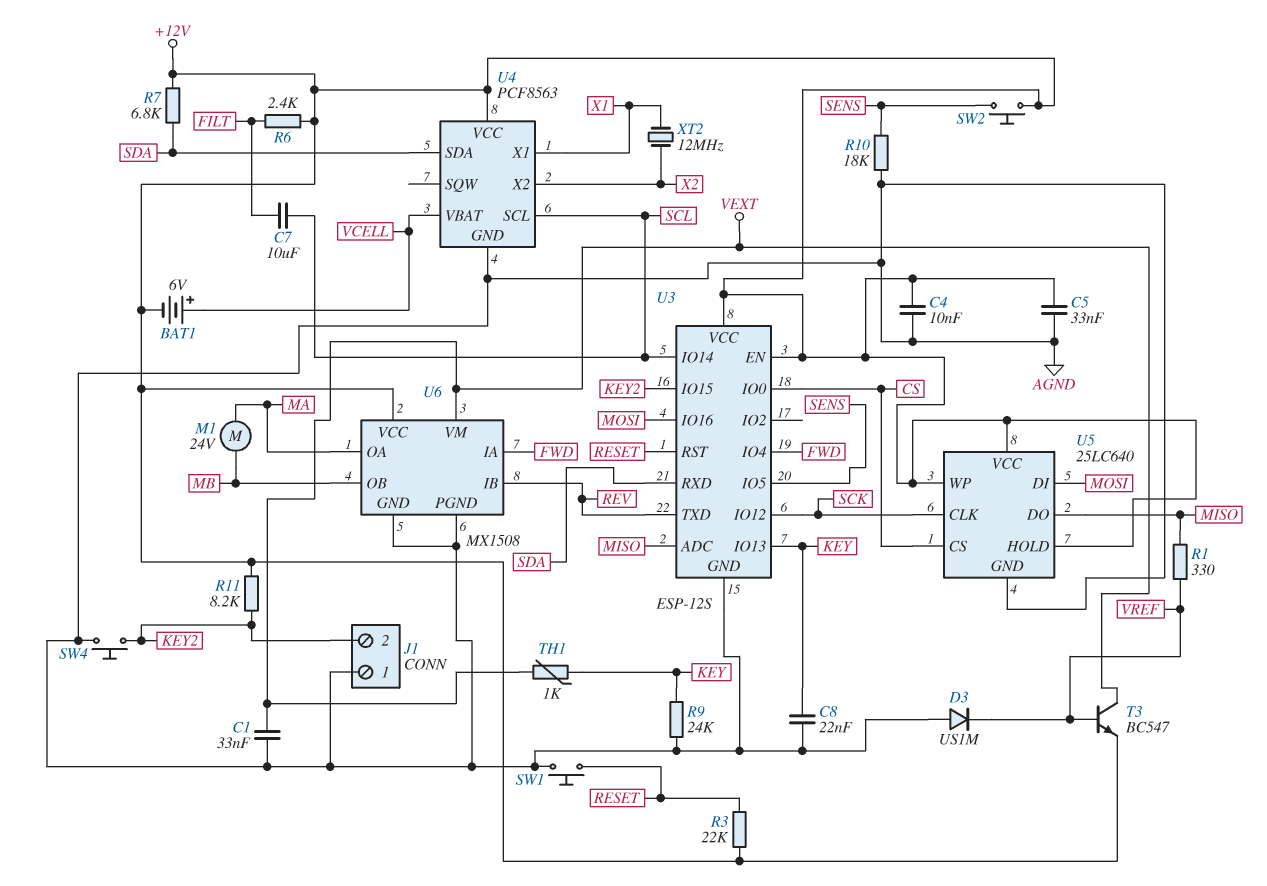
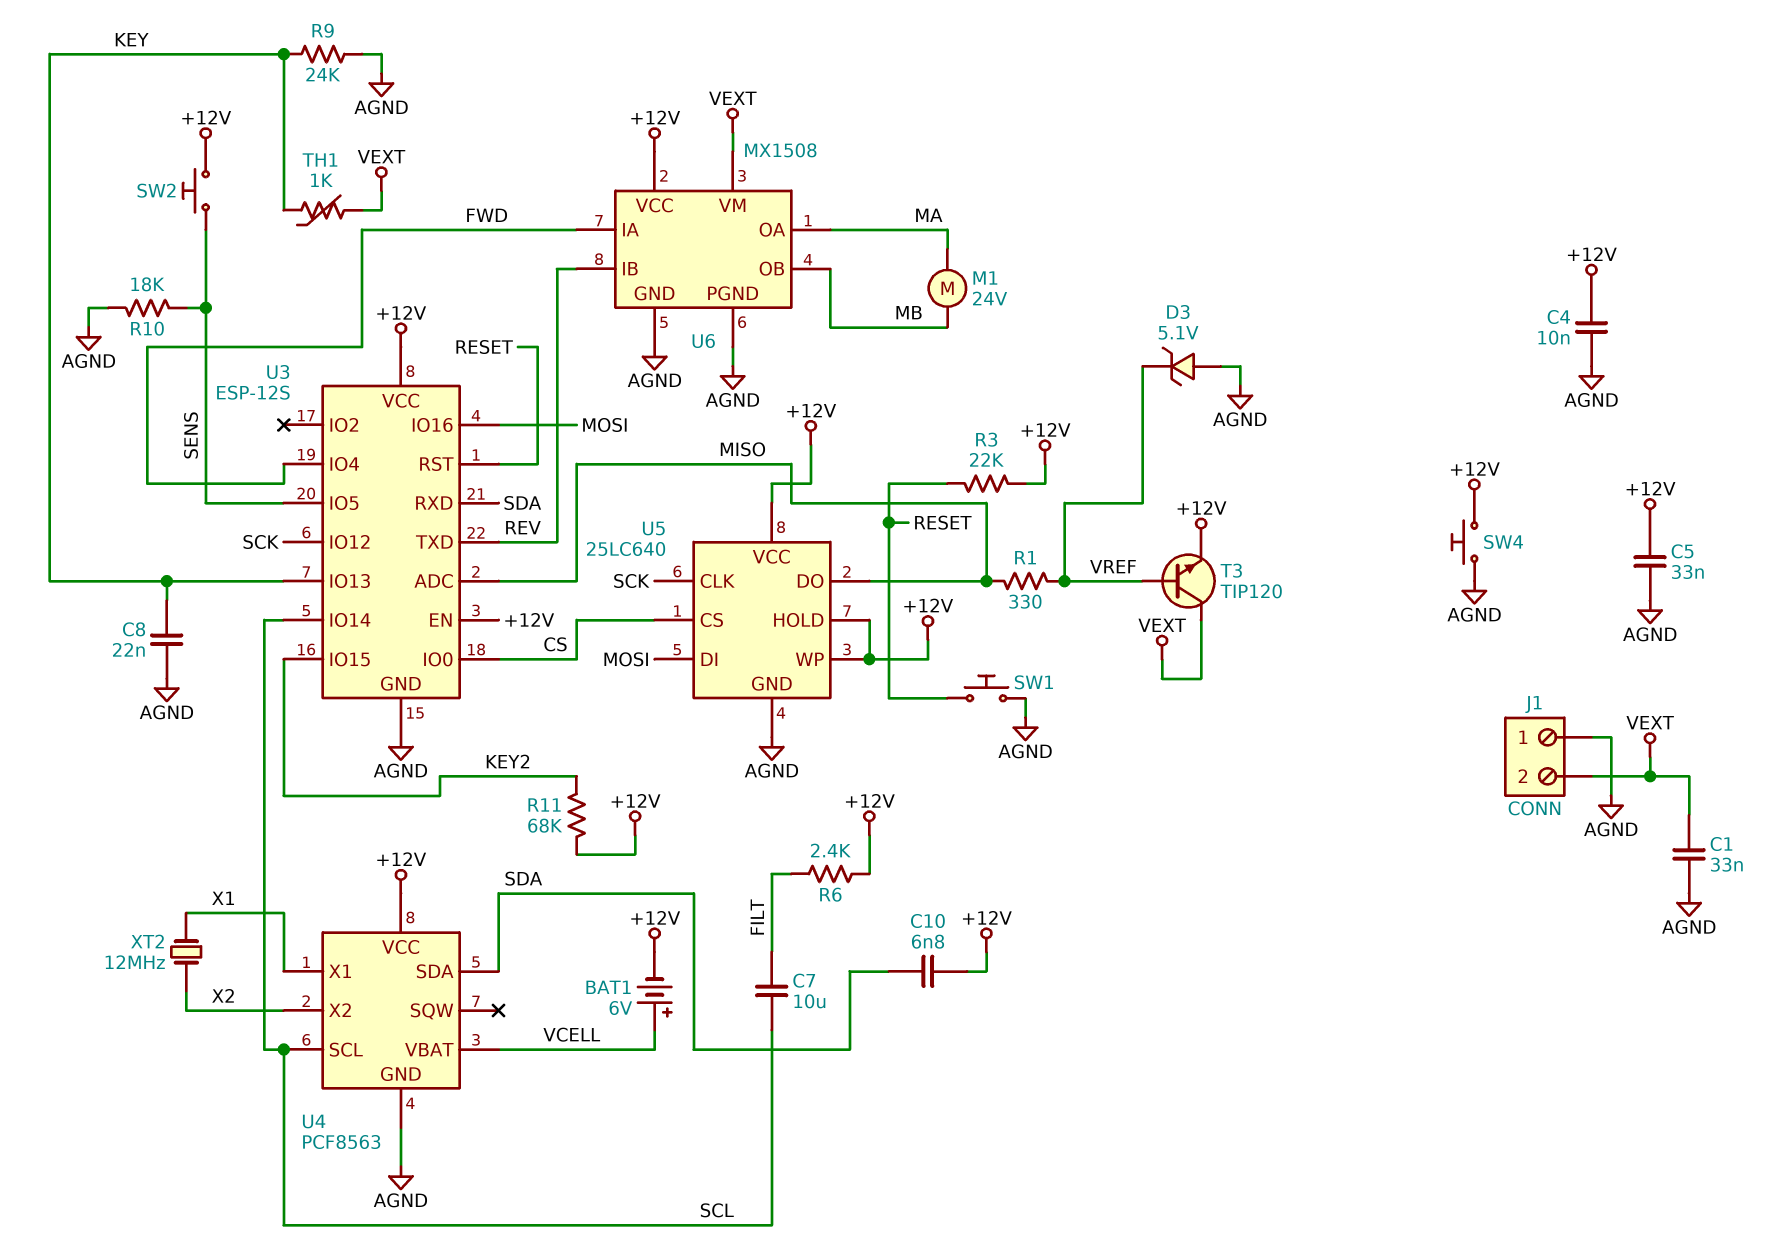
C10: none -> 6.8nF (+12V, SDA)
D3: diode US1M (A AGND, K VREF) -> zener 5.1V (A AGND, K VREF)
J1 pin 2: KEY2 -> VEXT
R7: 6.8k (+12V, SDA) -> none
R11: 8.2k (+12V, KEY2) -> 68k (+12V, KEY2)
SW4: button (AGND, KEY2) -> button (+12V, AGND)
T3: NPN BC547 (B VREF, C VEXT, E +12V) -> NPN TIP120 (B VREF, C VEXT, E +12V)

